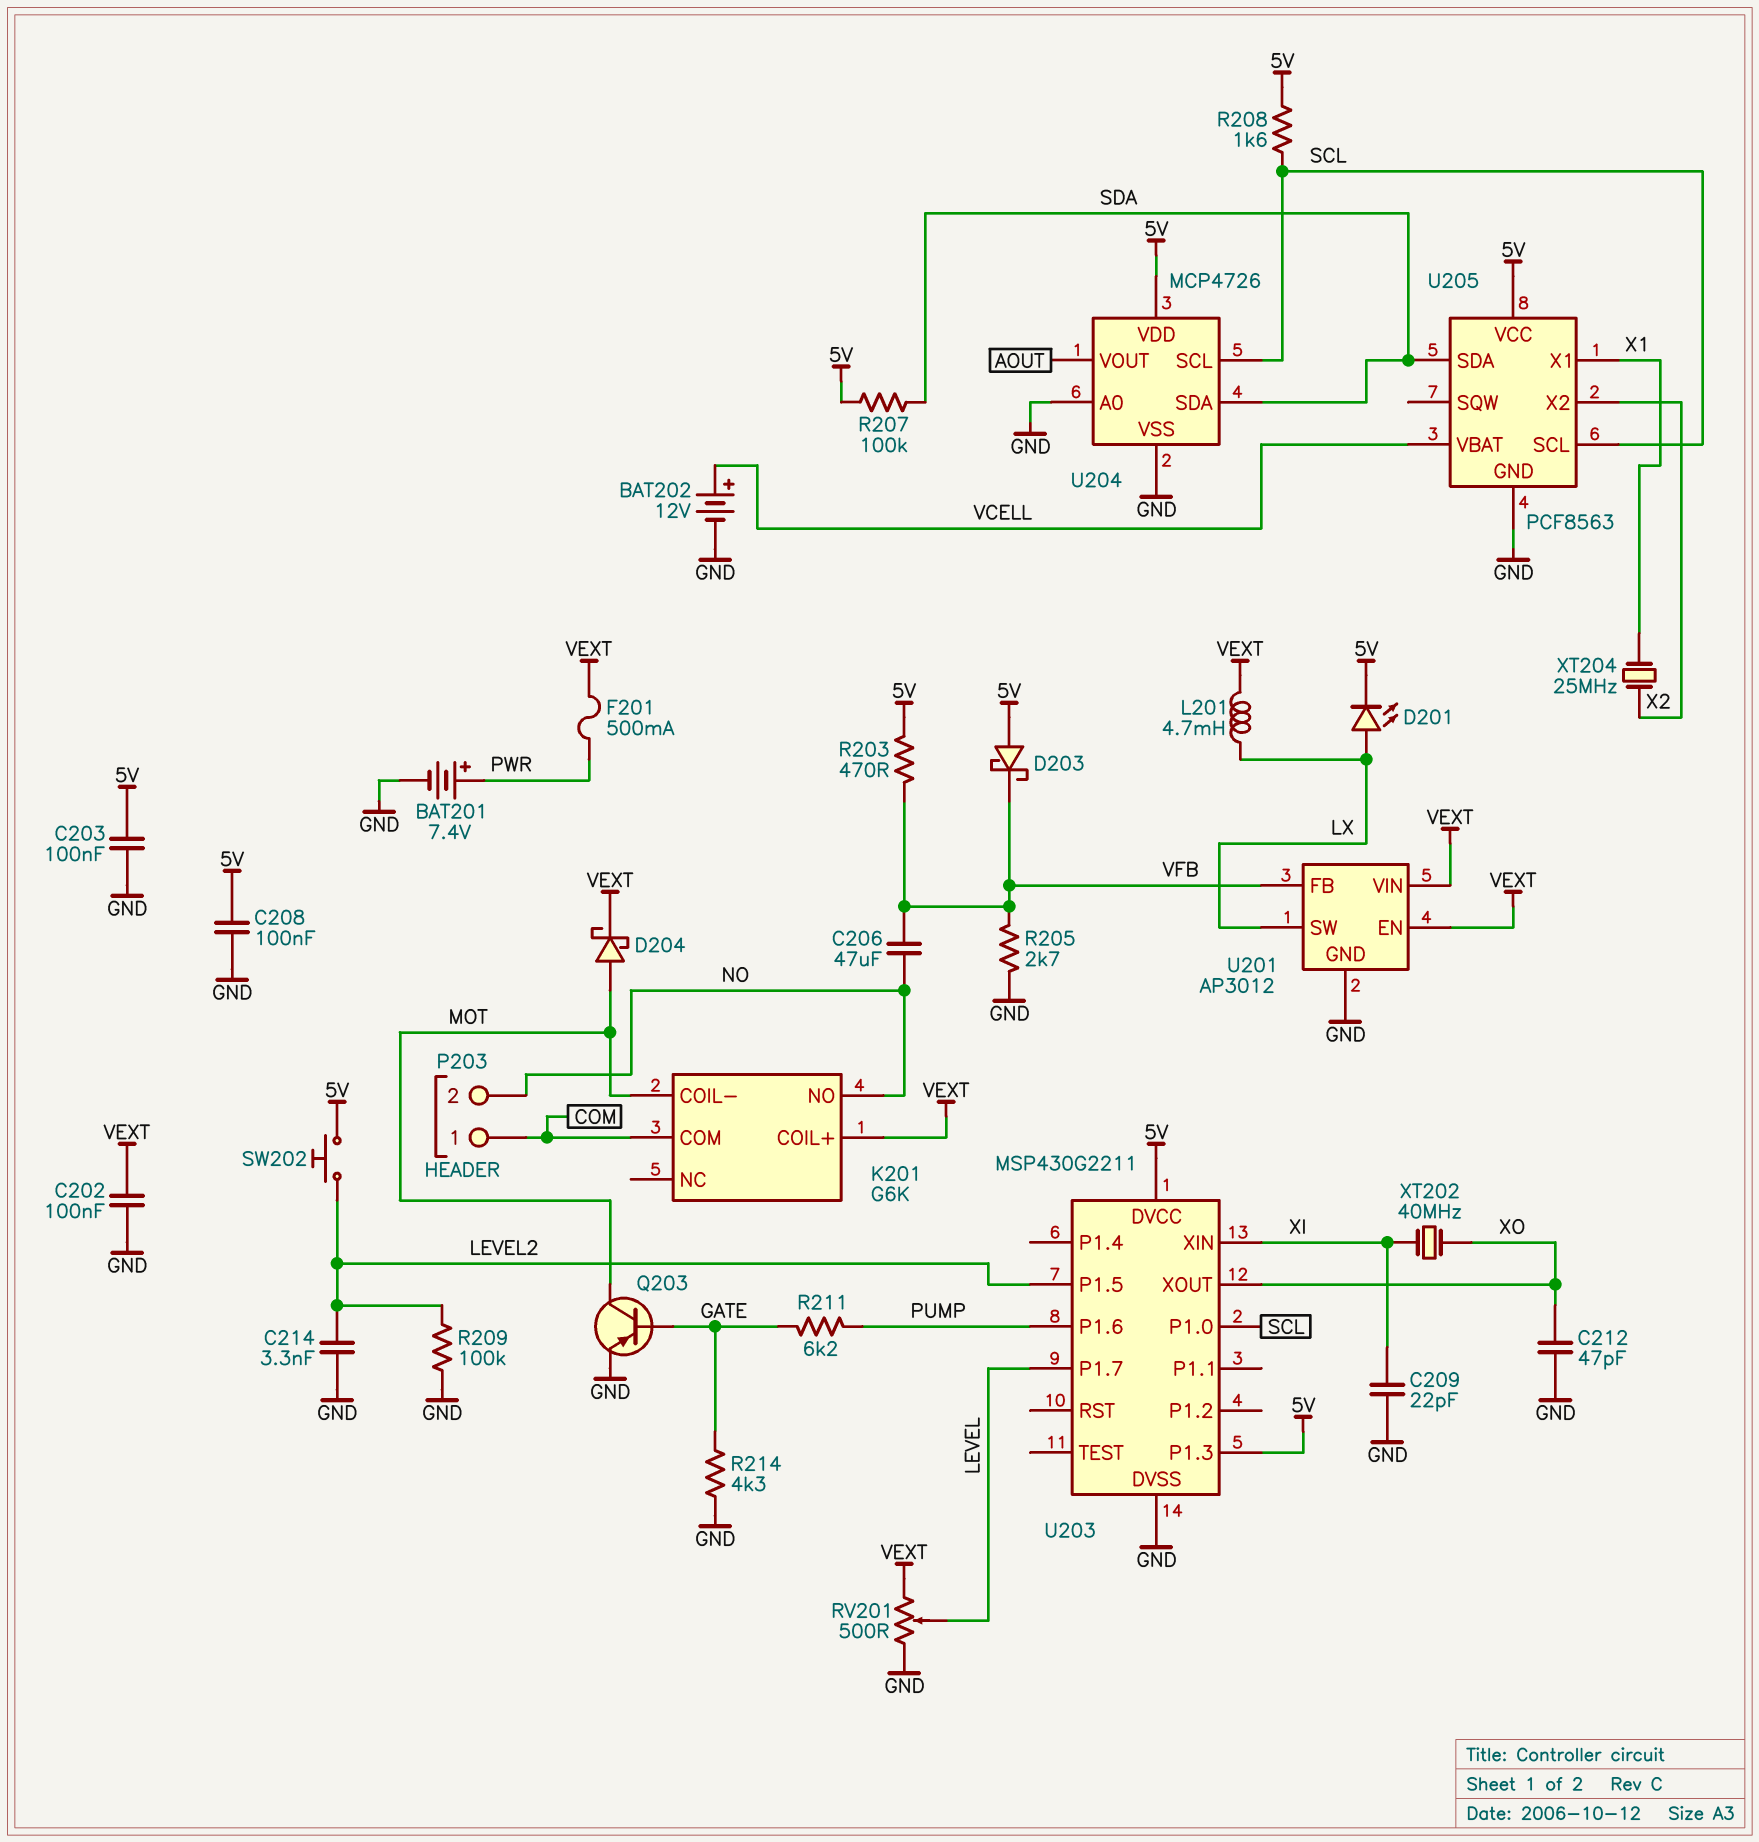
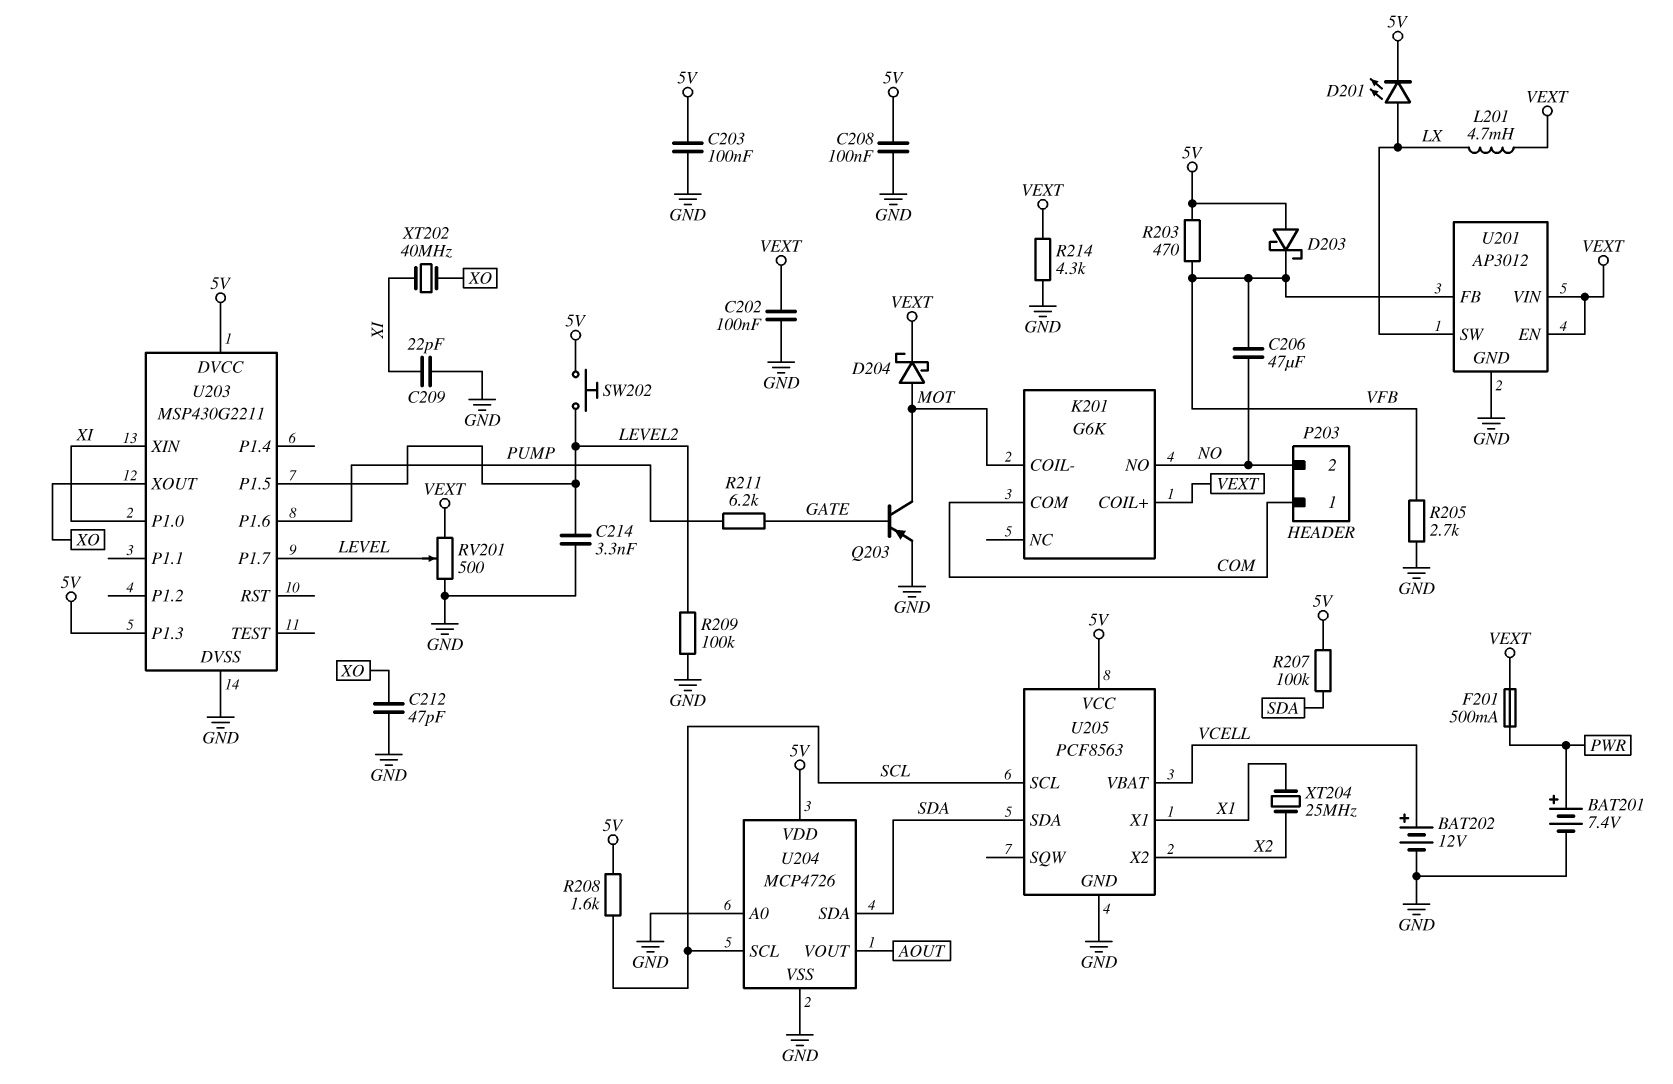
R214: 4.3k (GATE, GND) -> 4.3k (GND, VEXT)
U203 pin P1.0: SCL -> XI

